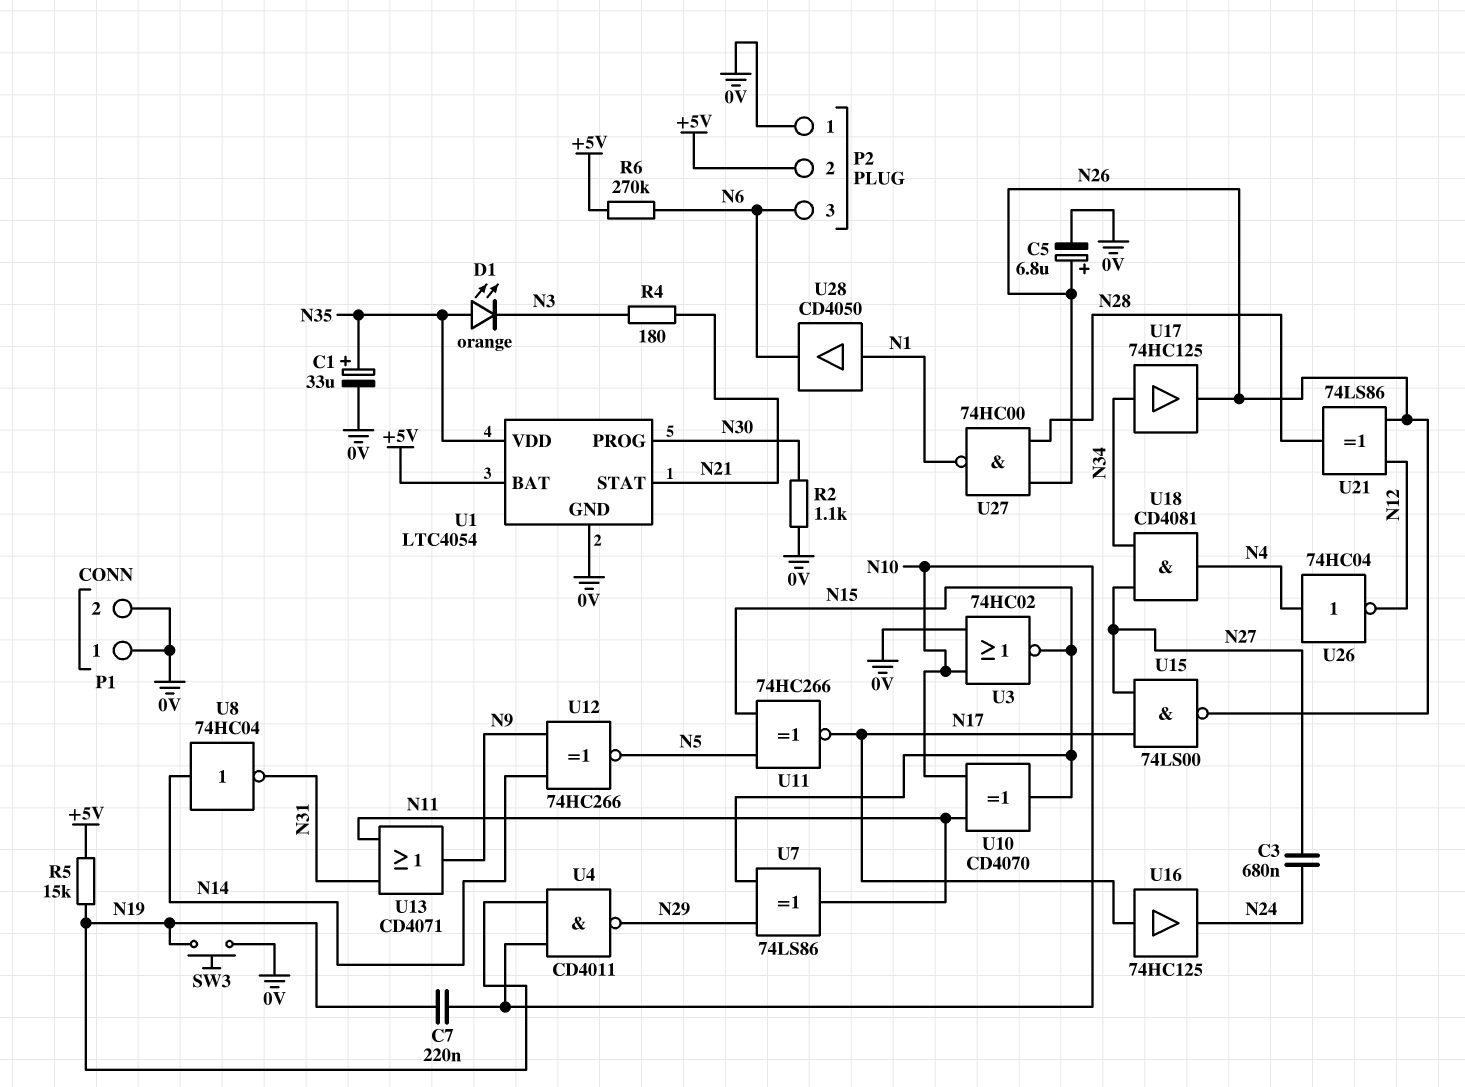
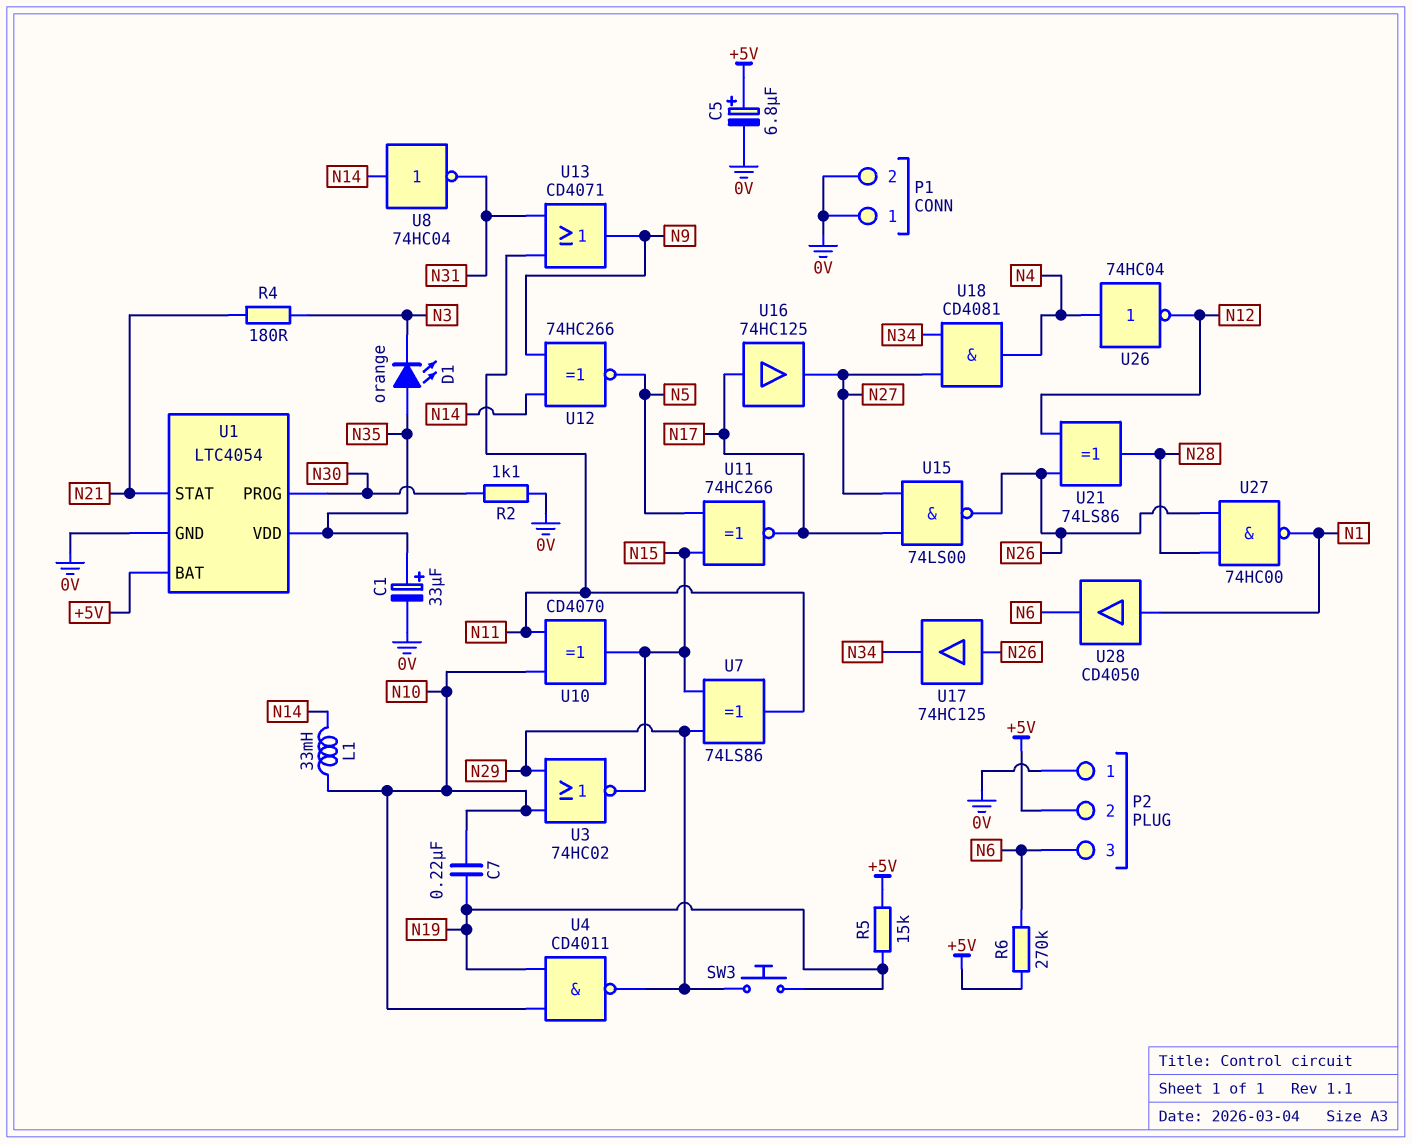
C3: 680nF (N24, N27) -> none
C5: 6.8uF (plus N26, minus 0V) -> 6.8uF (plus +5V, minus 0V)
L1: none -> 33mH (N10, N14)
SW3: button (0V, N19) -> button (N19, N29)
U3: NOR 74HC02 (in 0V, in N10, out N15) -> NOR 74HC02 (in N10, in N29, out N15)
U16: buffer 74HC125 (in N17, out N24) -> buffer 74HC125 (in N17, out N27)
U17: buffer 74HC125 (in N34, out N26) -> buffer 74HC125 (in N26, out N34)

